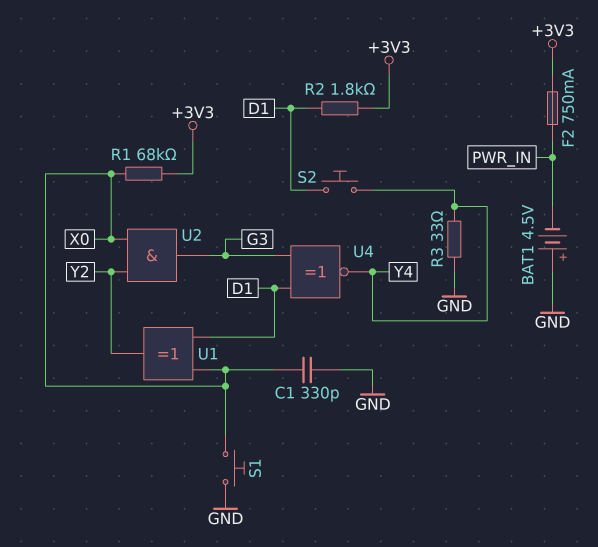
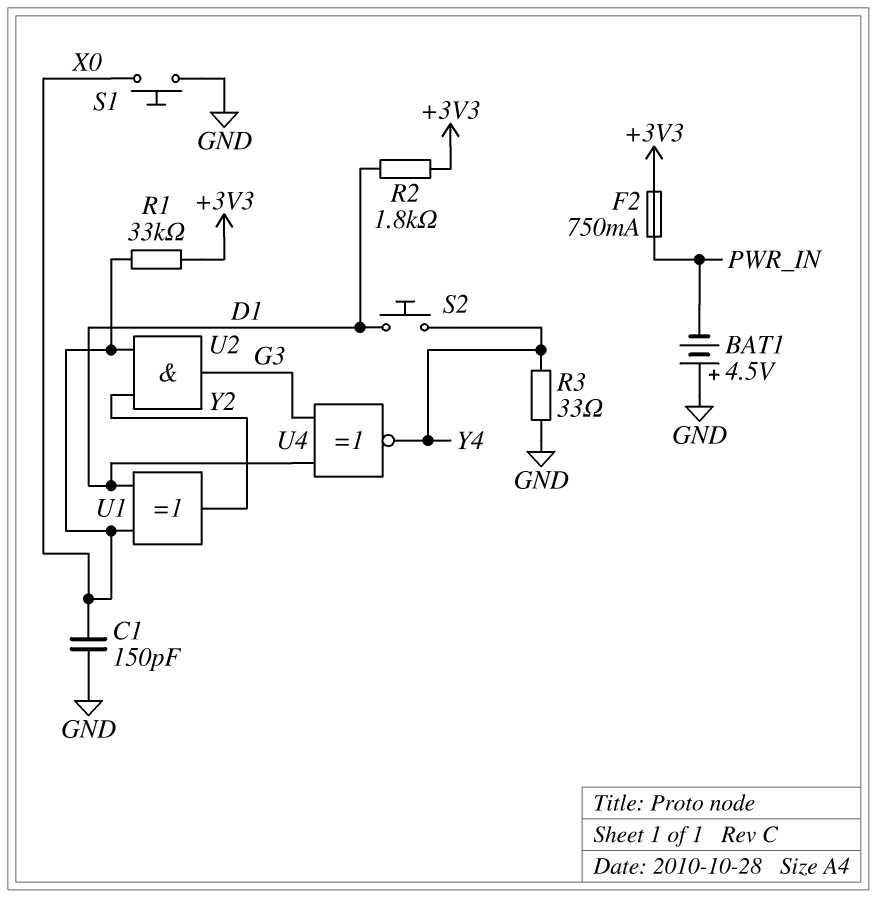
C1: 330pF (GND, X0) -> 150pF (GND, X0)
R1: 68k (+3V3, X0) -> 33k (+3V3, X0)

